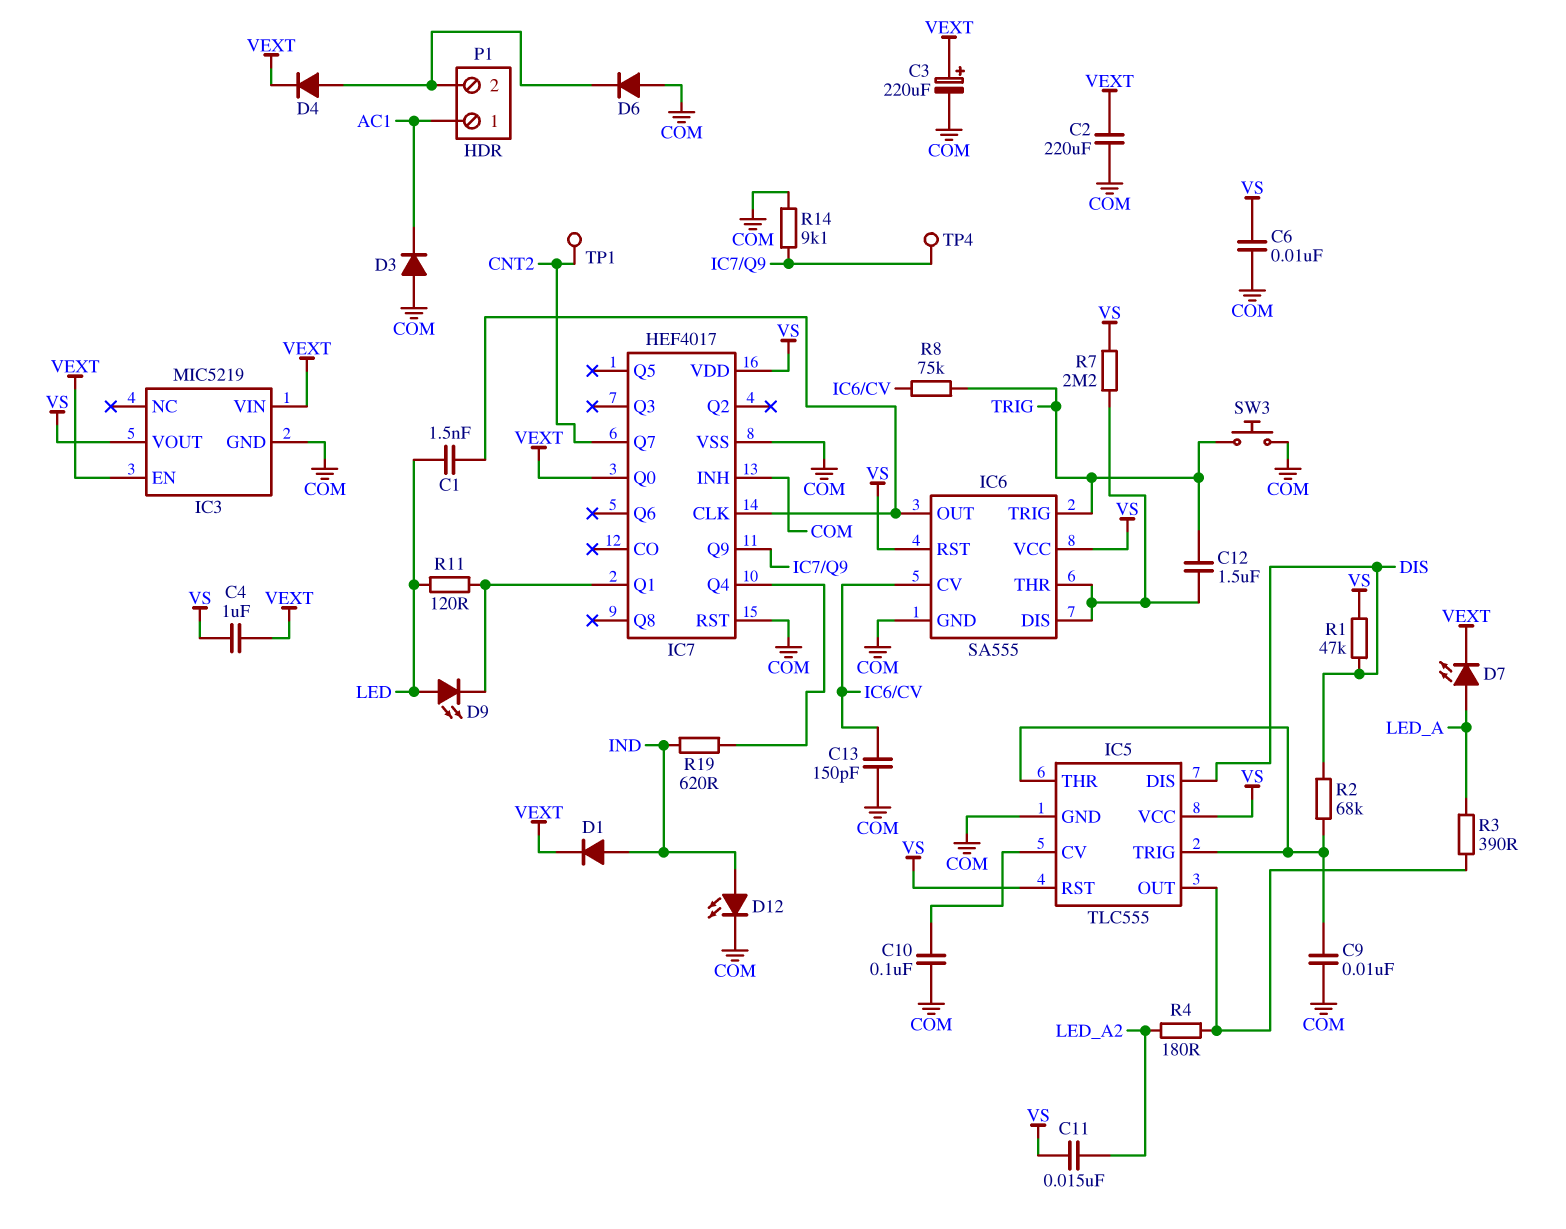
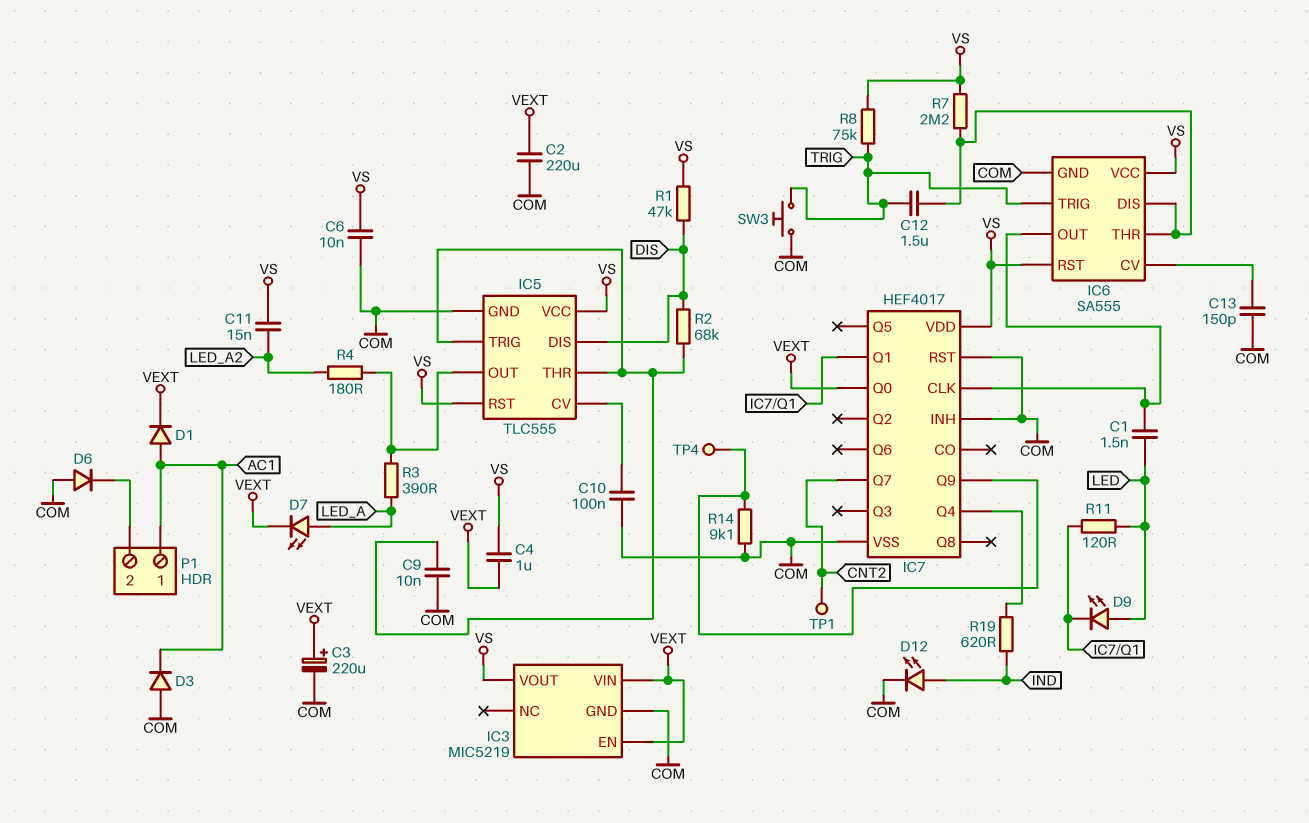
D1: diode (A IND, K VEXT) -> diode (A AC1, K VEXT)
D4: diode (A P1/2, K VEXT) -> none
R8: 75k (IC6/CV, TRIG) -> 75k (TRIG, VS)

